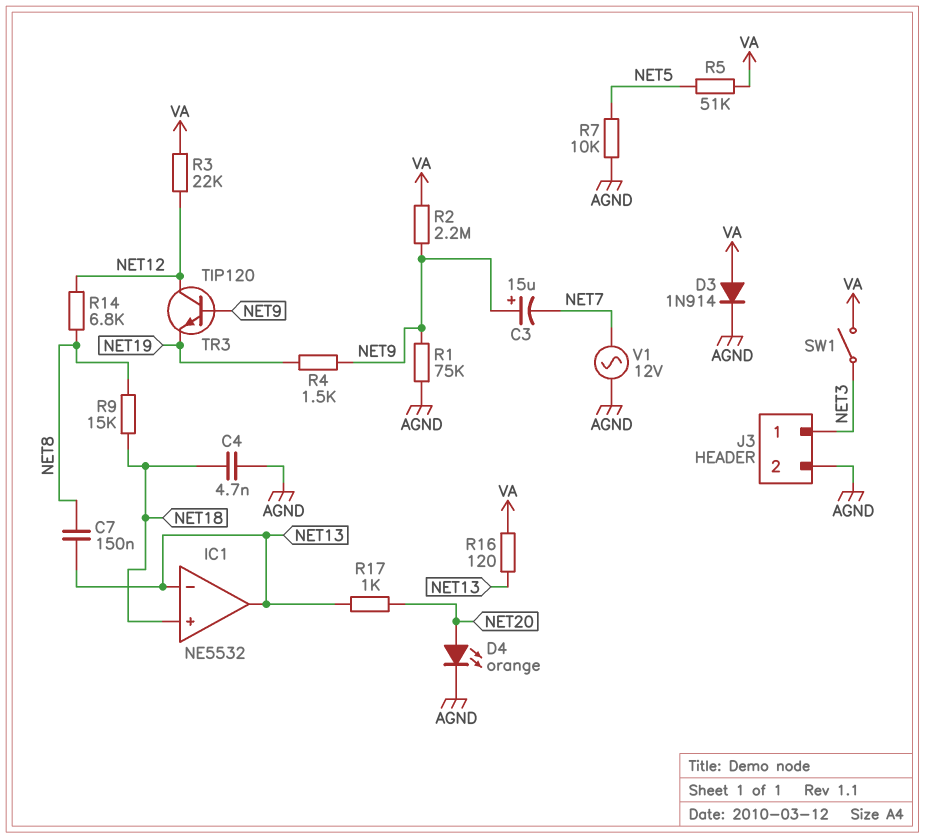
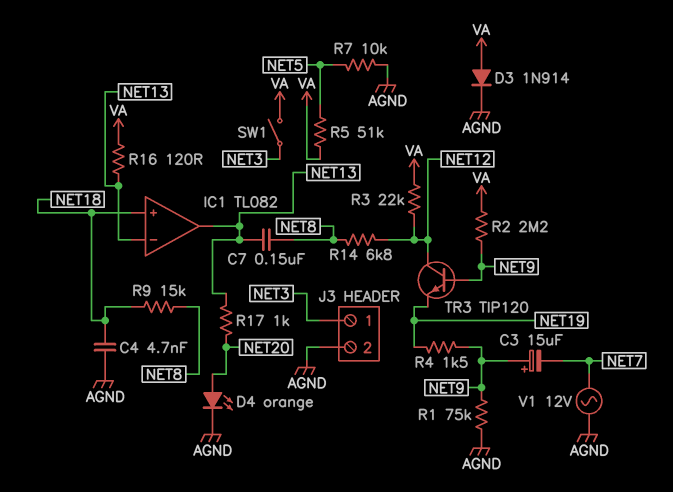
IC1: NE5532 -> TL082

